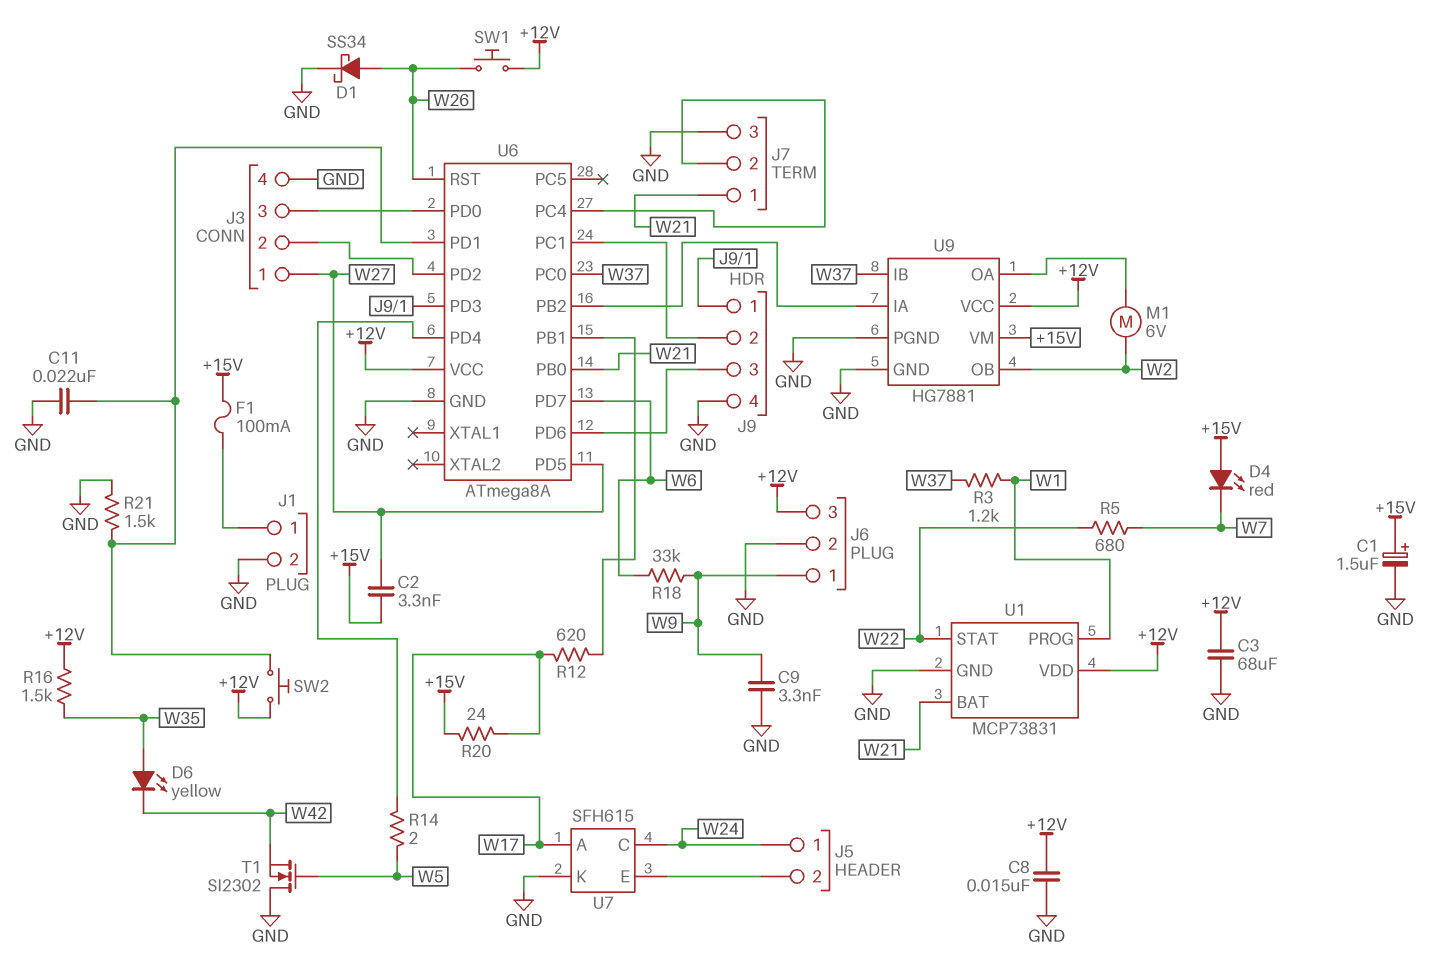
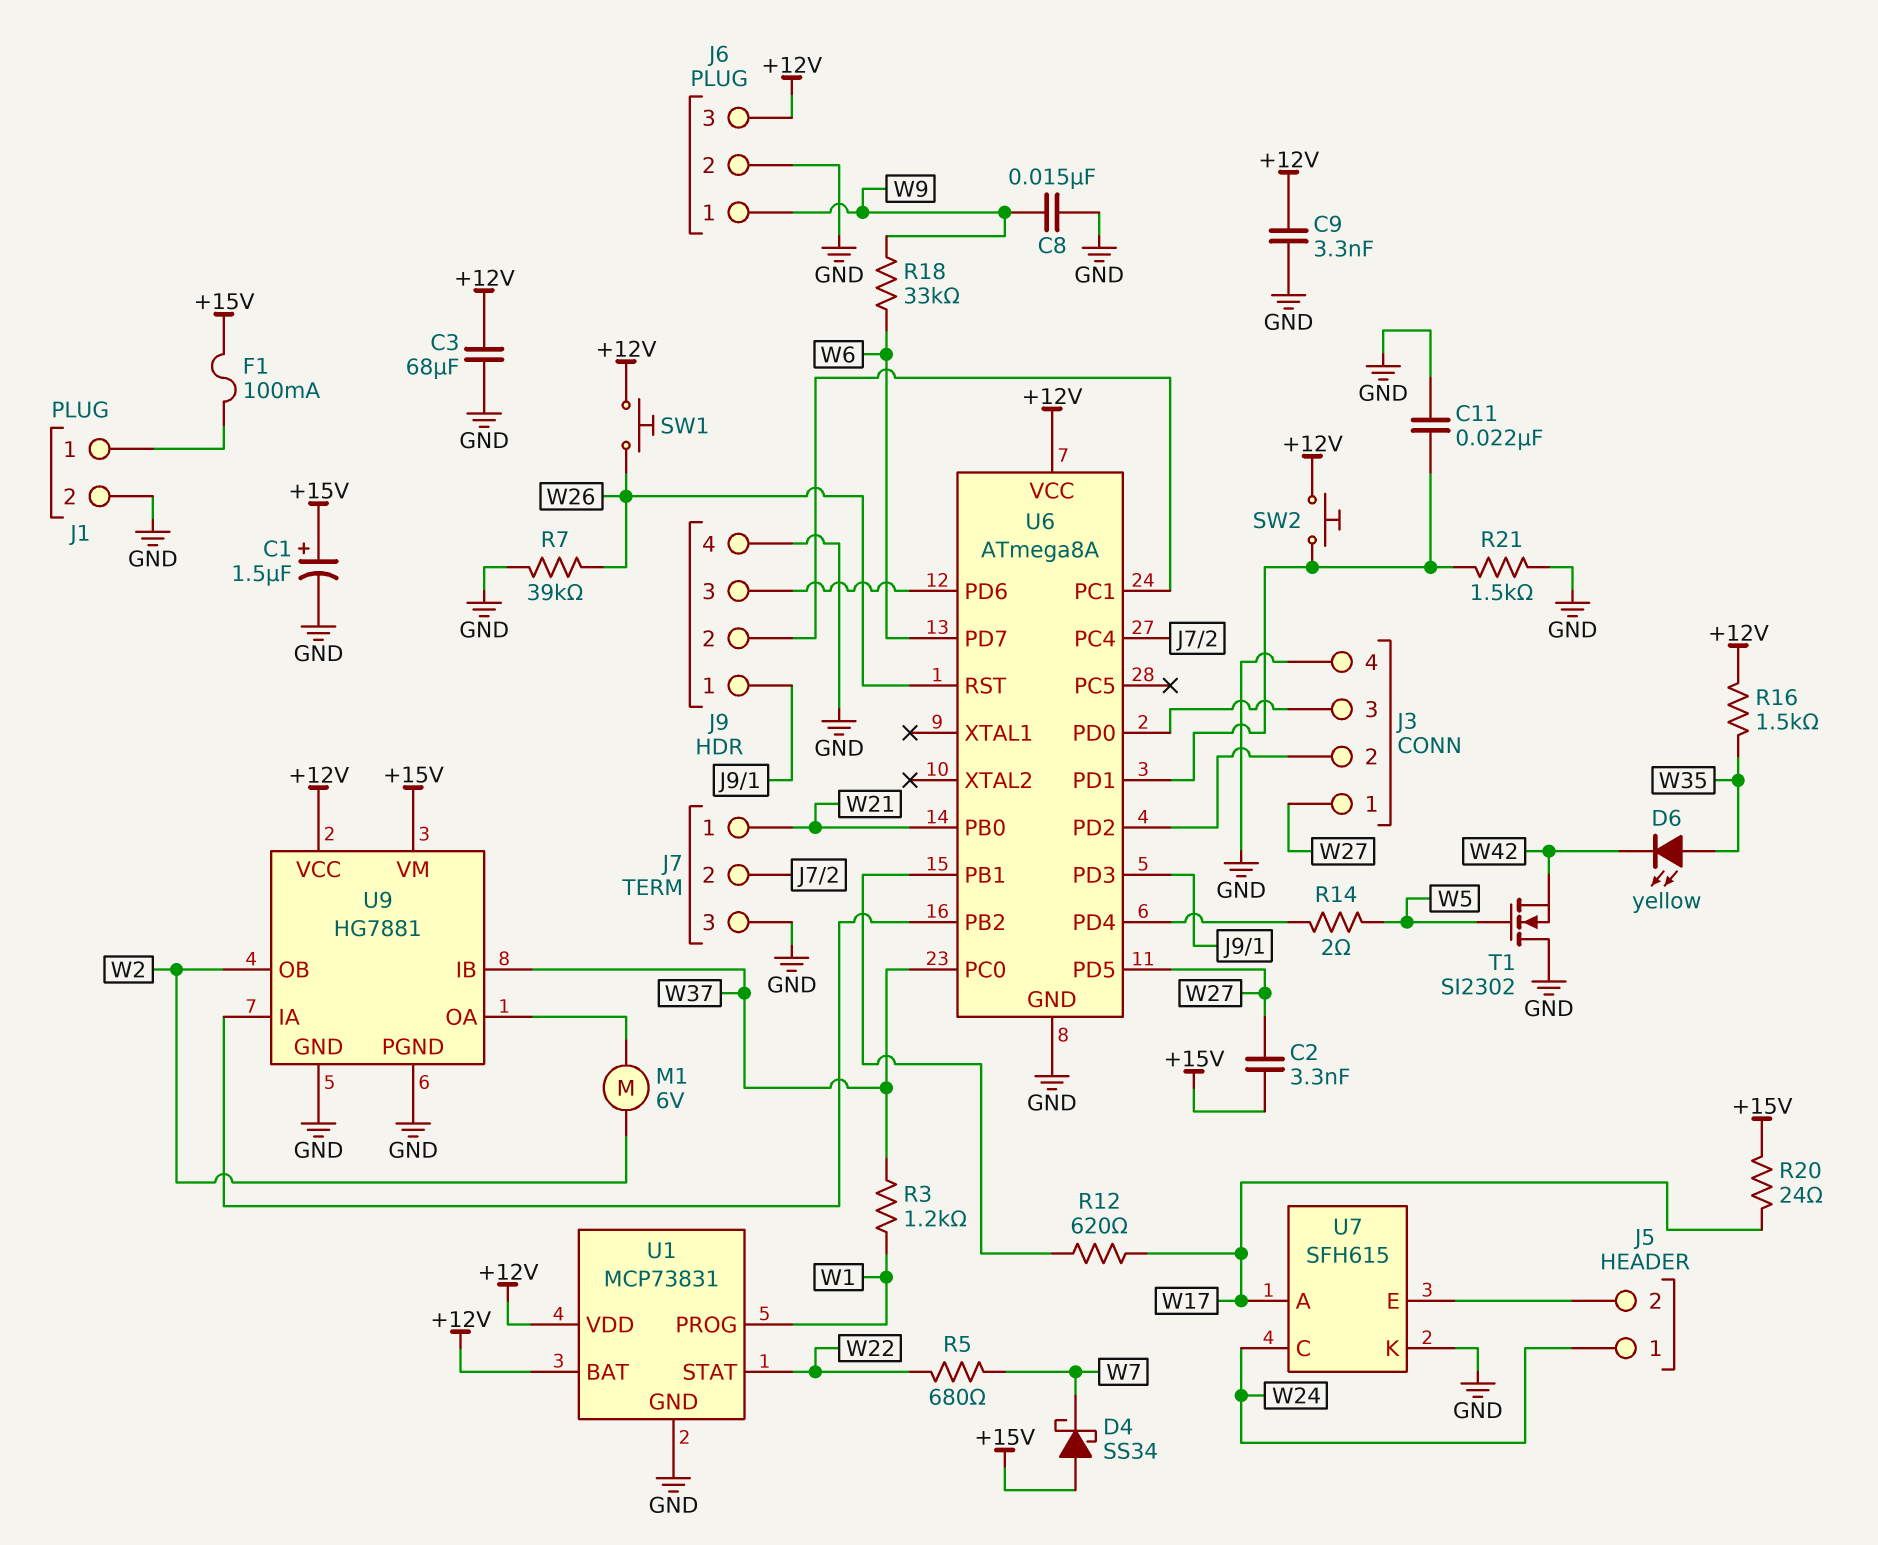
C8: 15nF (+12V, GND) -> 15nF (GND, W9)
C9: 3.3nF (GND, W9) -> 3.3nF (+12V, GND)
D1: schottky SS34 (A W26, K GND) -> none
D4: LED red (A +15V, K W7) -> schottky SS34 (A +15V, K W7)
R7: none -> 39k (GND, W26)
U1 pin BAT: W21 -> +12V

